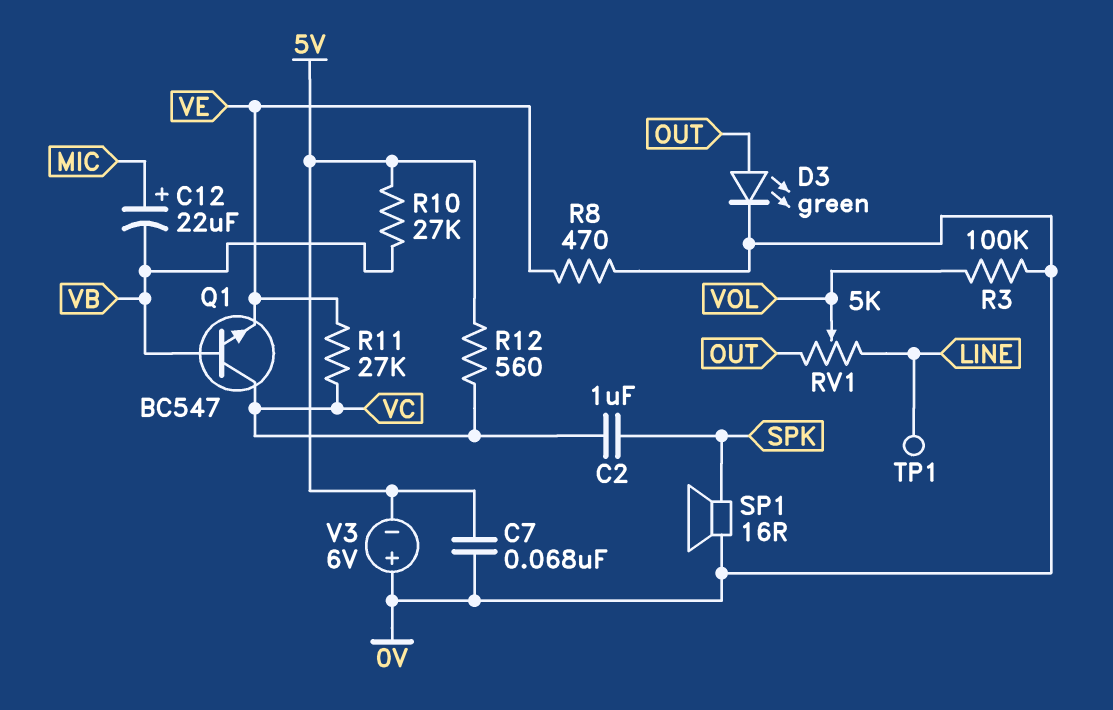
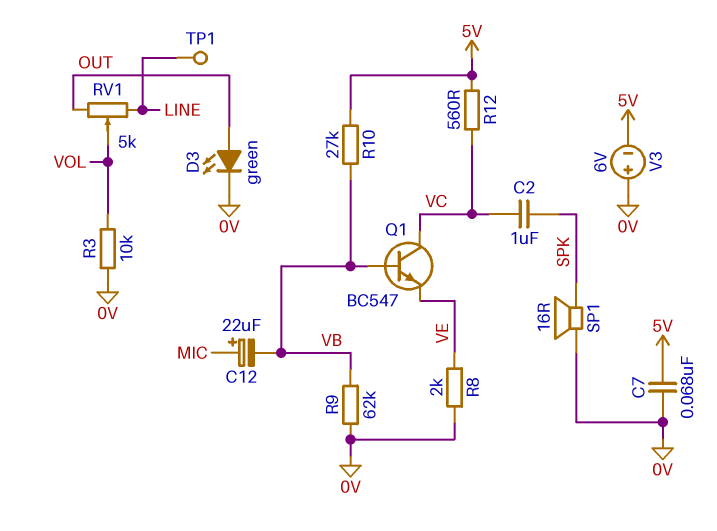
R3: 100k (0V, VOL) -> 10k (0V, VOL)
R8: 470 (0V, VE) -> 2k (0V, VE)
R9: none -> 62k (0V, VB)
R11: 27k (VC, VE) -> none

